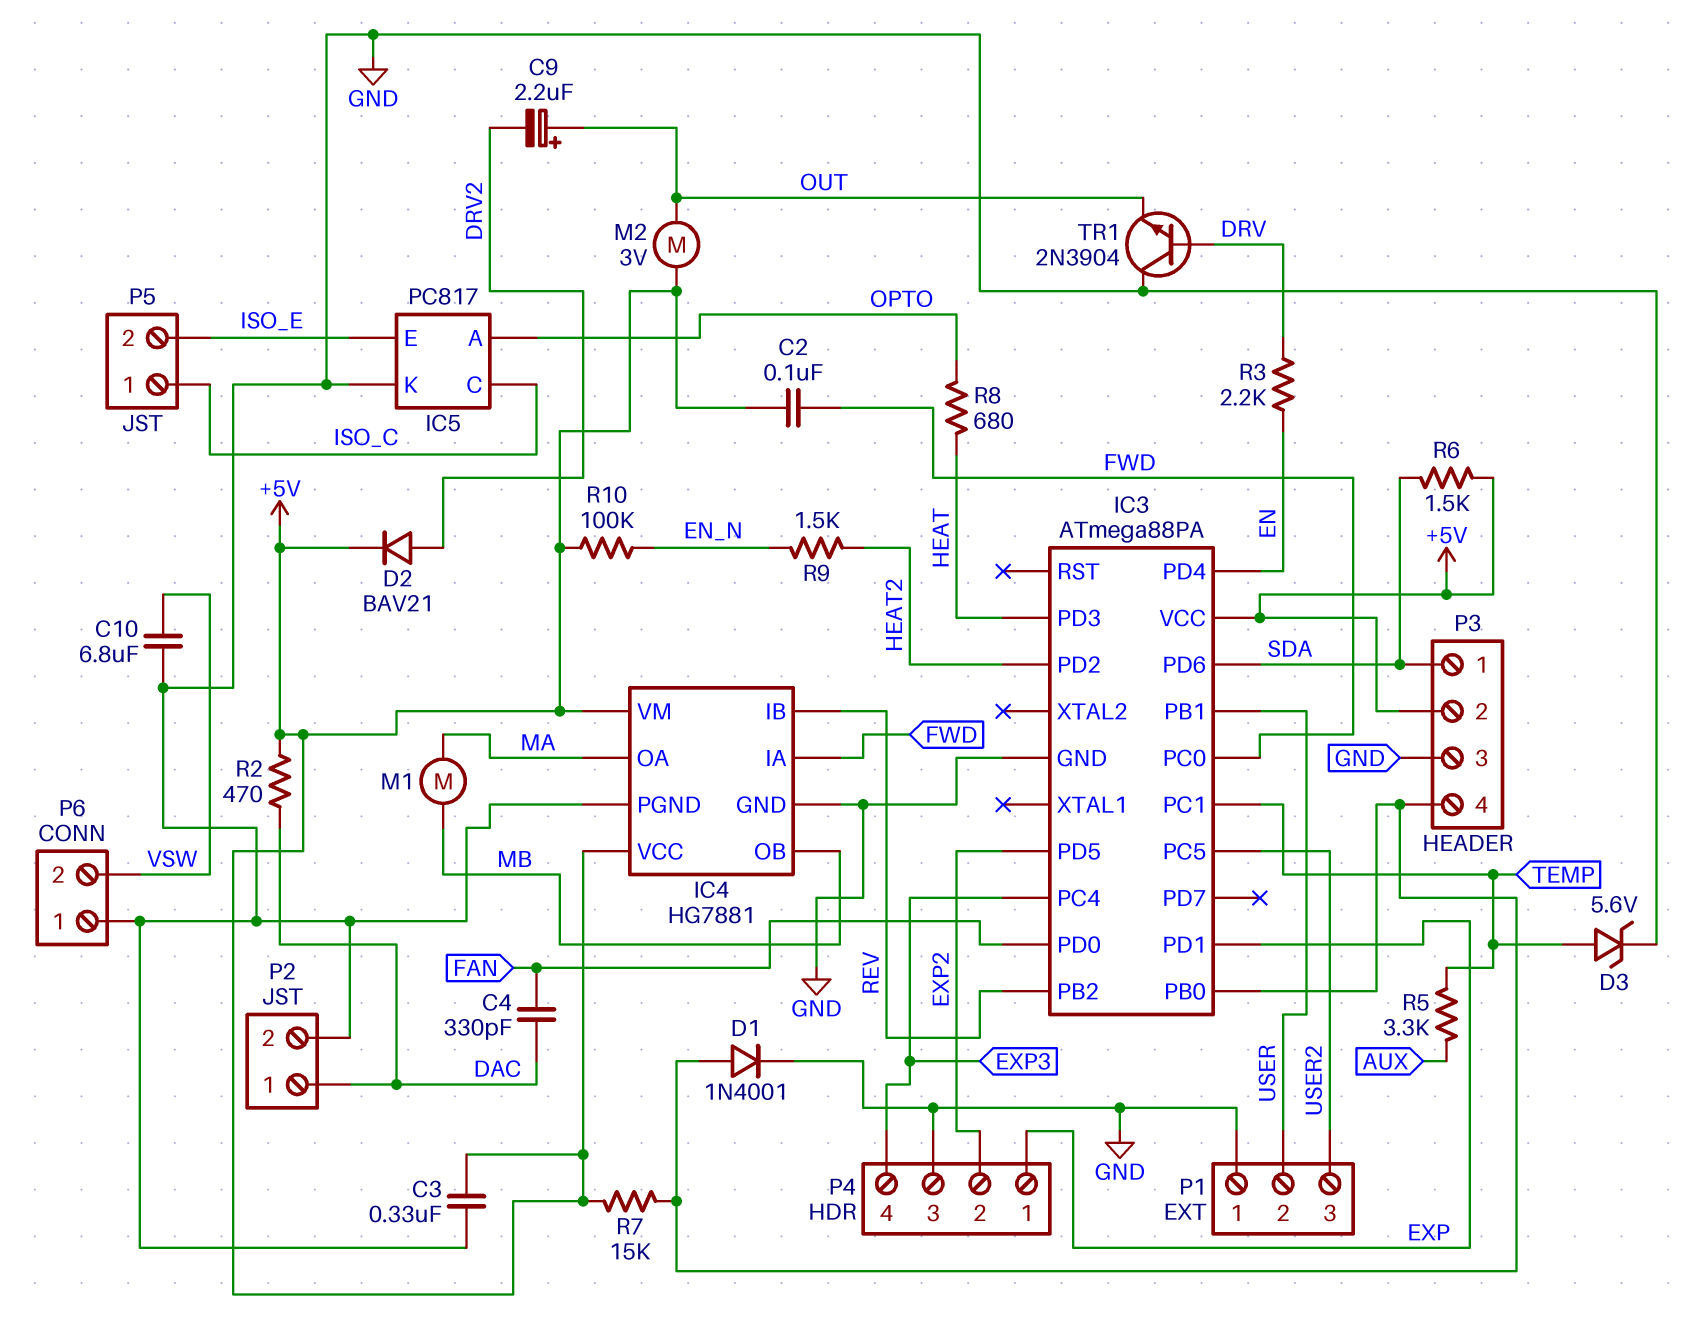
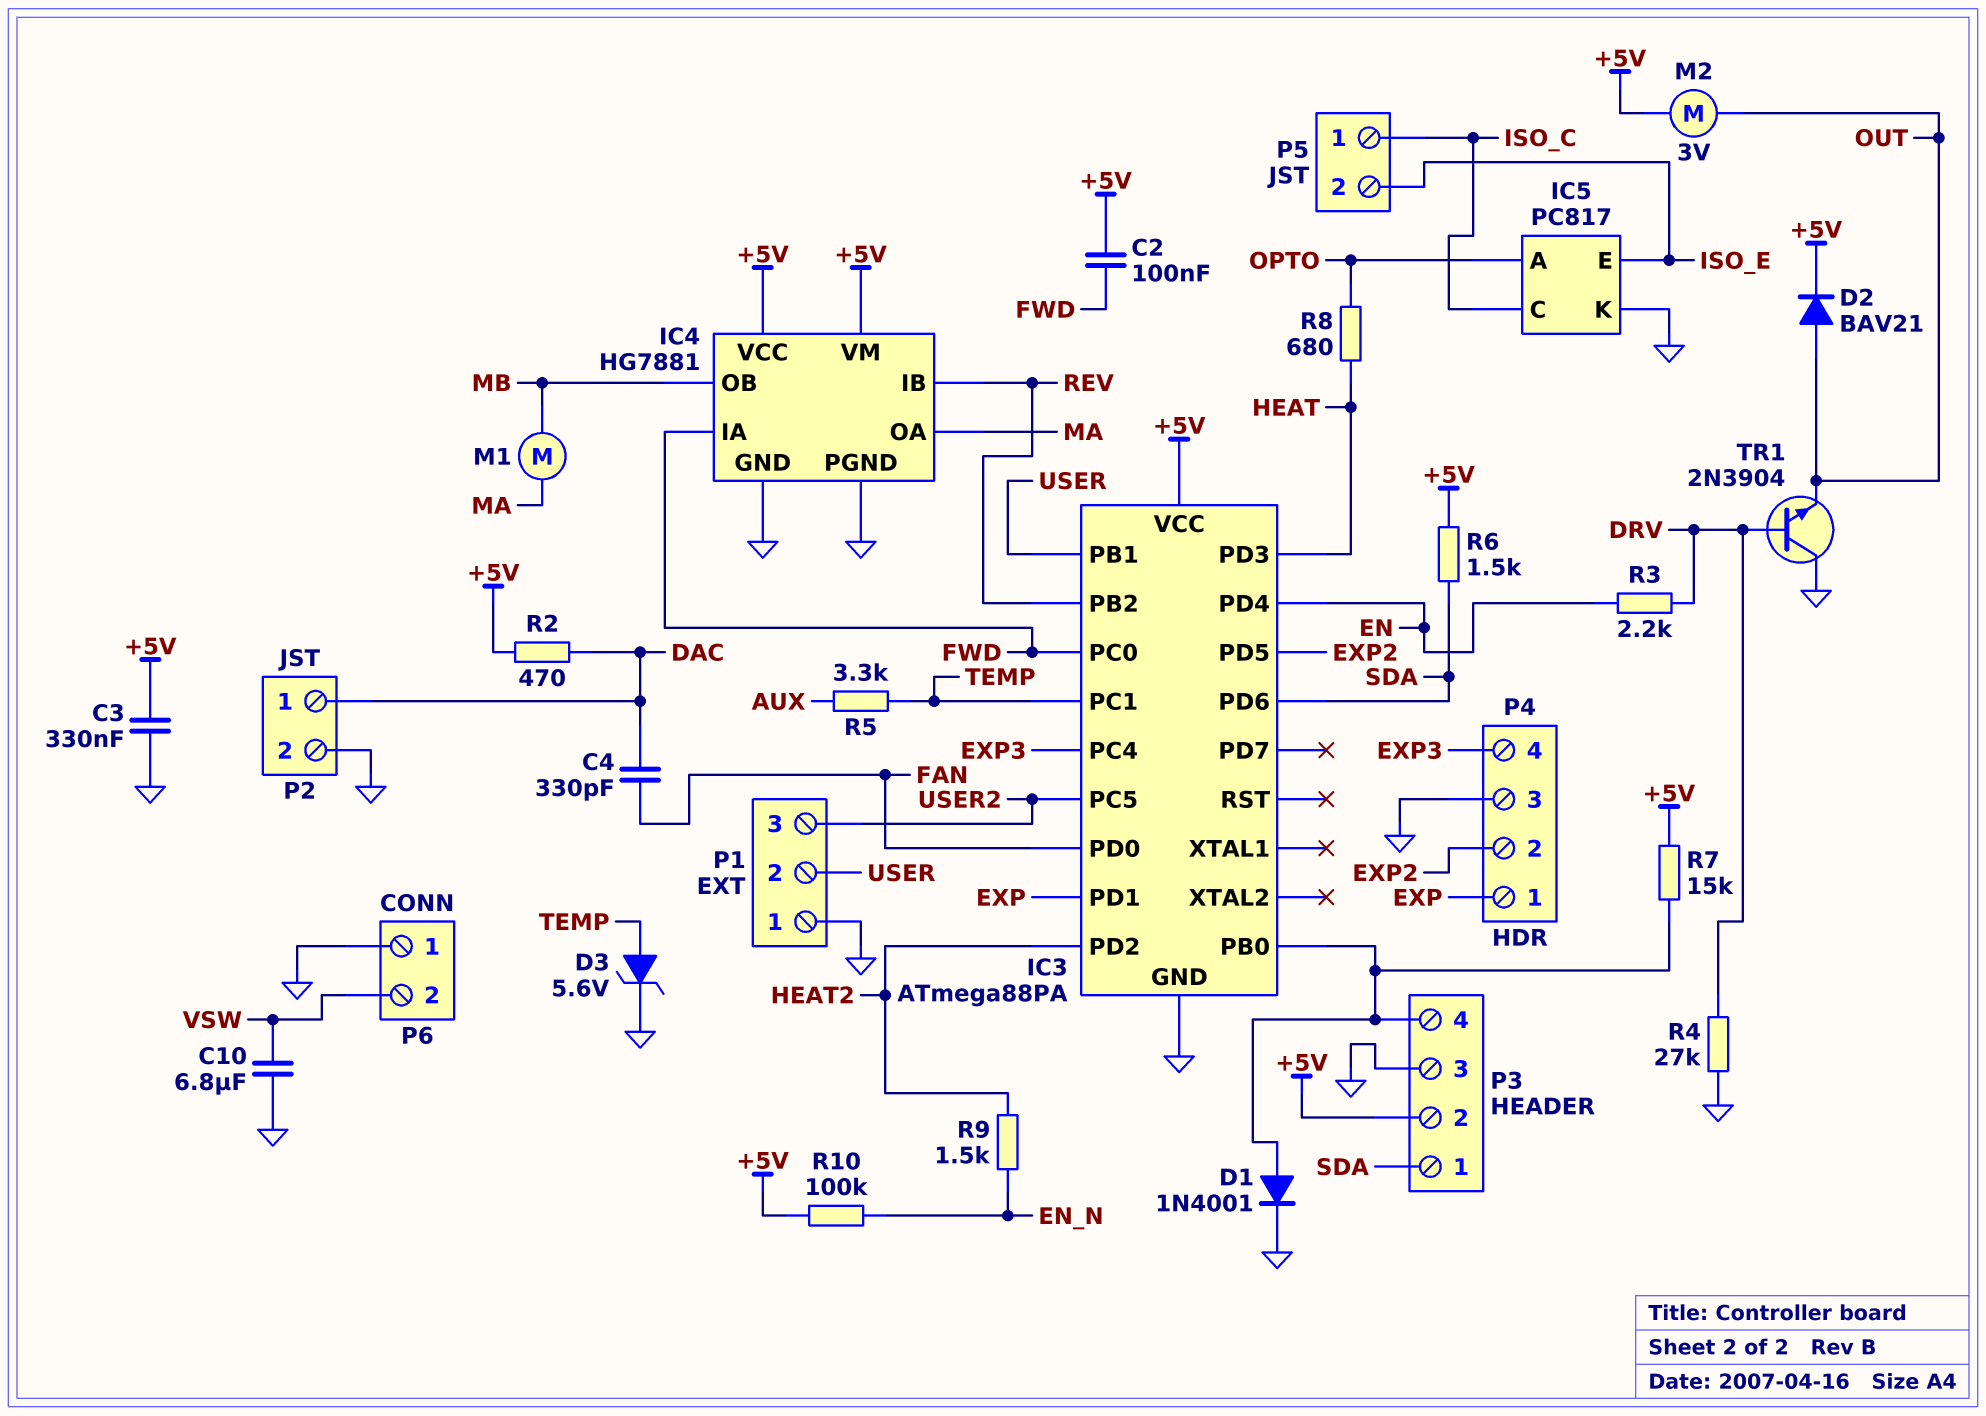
C9: 2.2uF (plus OUT, minus DRV2) -> none
D2: diode BAV21 (A DRV2, K +5V) -> diode BAV21 (A OUT, K +5V)
R4: none -> 27k (DRV, GND)

